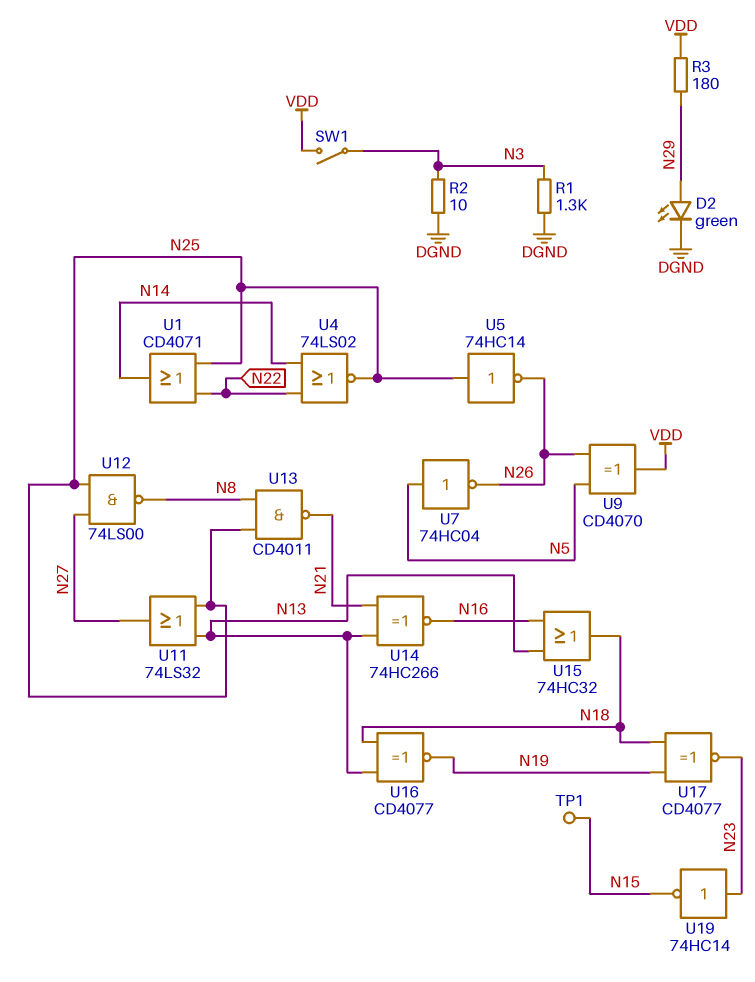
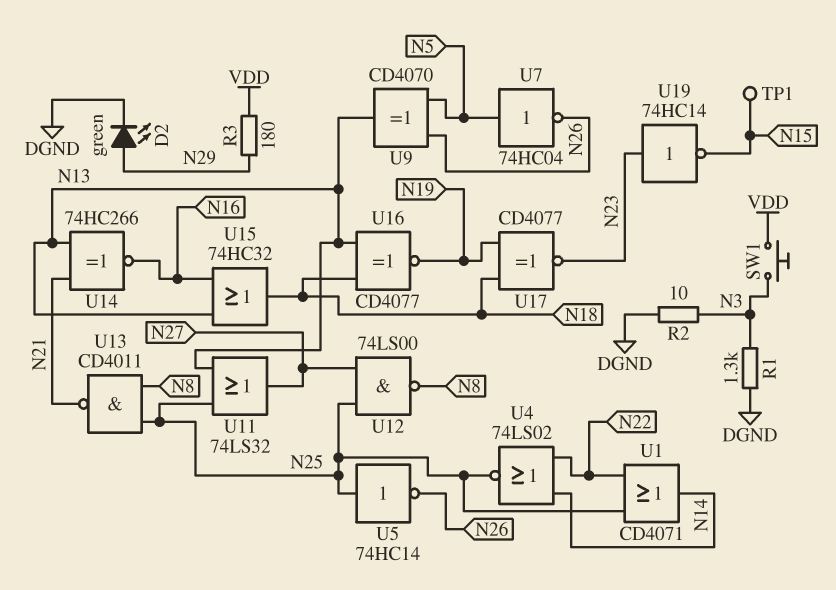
SW1: switch (N3, VDD) -> button (N3, VDD)
U9: XOR CD4070 (in N5, in N26, out VDD) -> XOR CD4070 (in N5, in N26, out N13)

